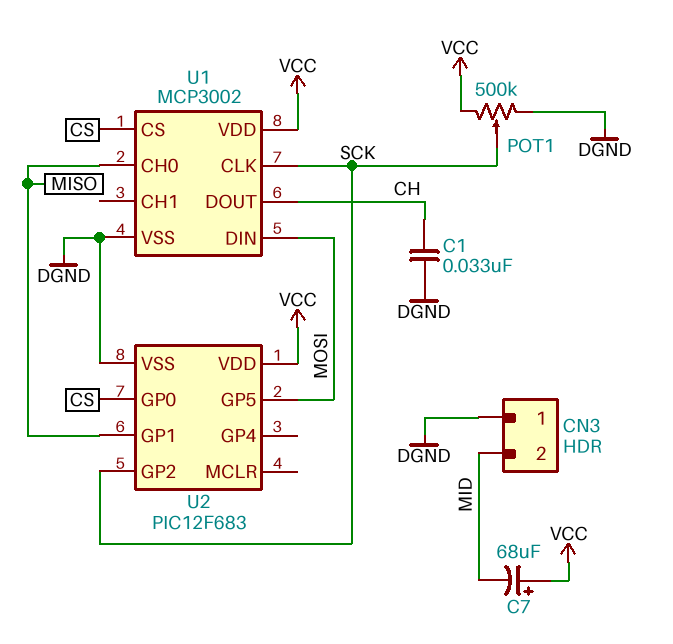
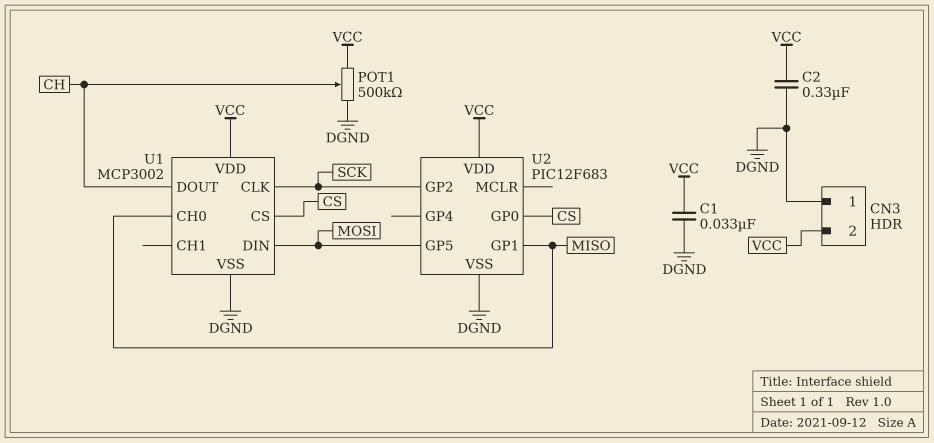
C1: 33nF (CH, DGND) -> 33nF (DGND, VCC)
C2: none -> 330nF (DGND, VCC)
C7: 68uF (plus VCC, minus MID) -> none
CN3 pin 2: MID -> VCC
POT1: 500k (DGND, VCC, wiper SCK) -> 500k (DGND, VCC, wiper CH)

